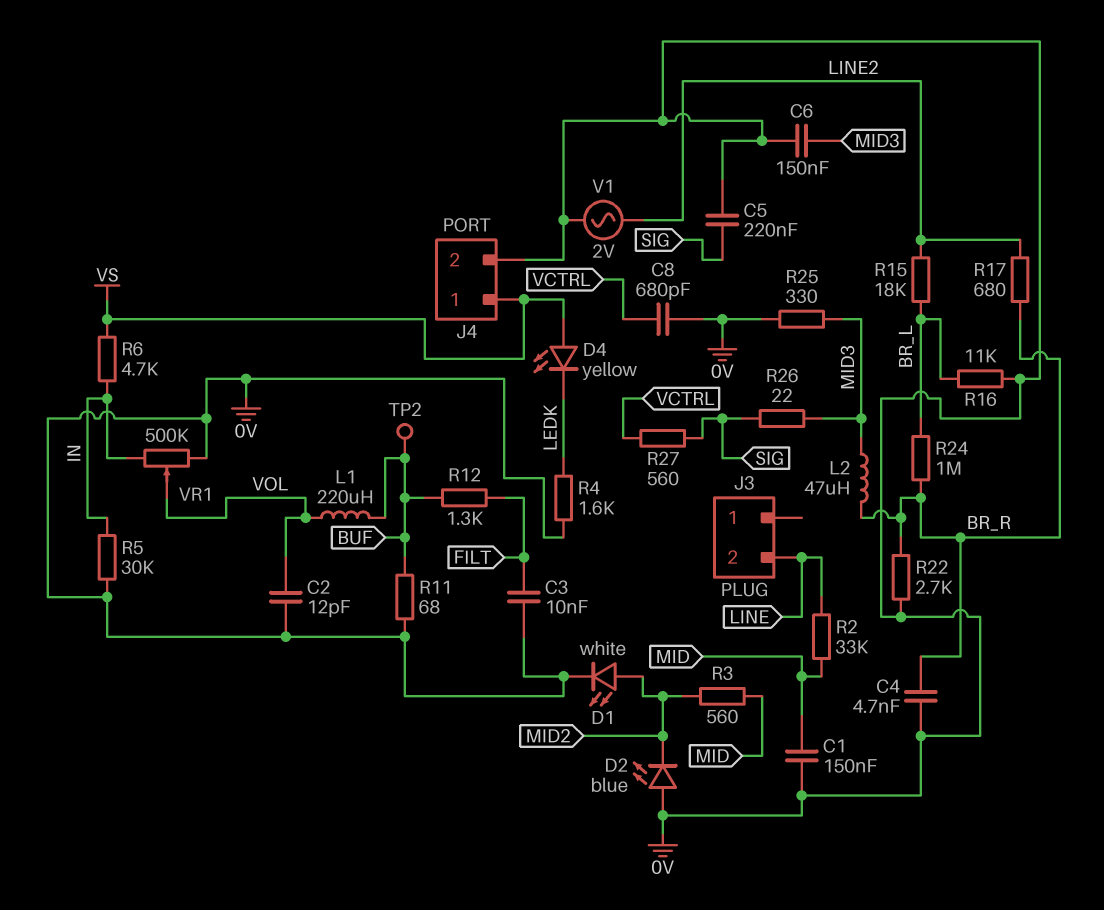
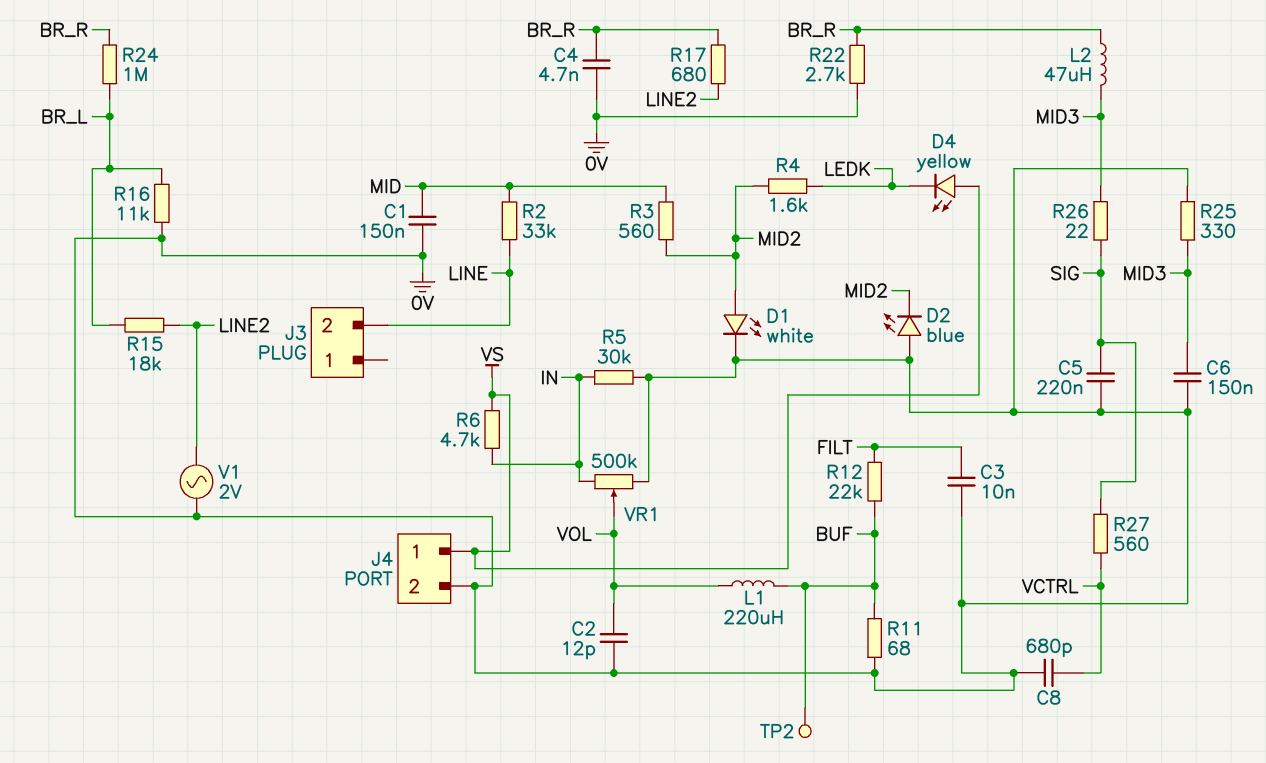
R4: 1.6k (0V, LEDK) -> 1.6k (LEDK, MID2)
R12: 1.3k (BUF, FILT) -> 22k (BUF, FILT)

